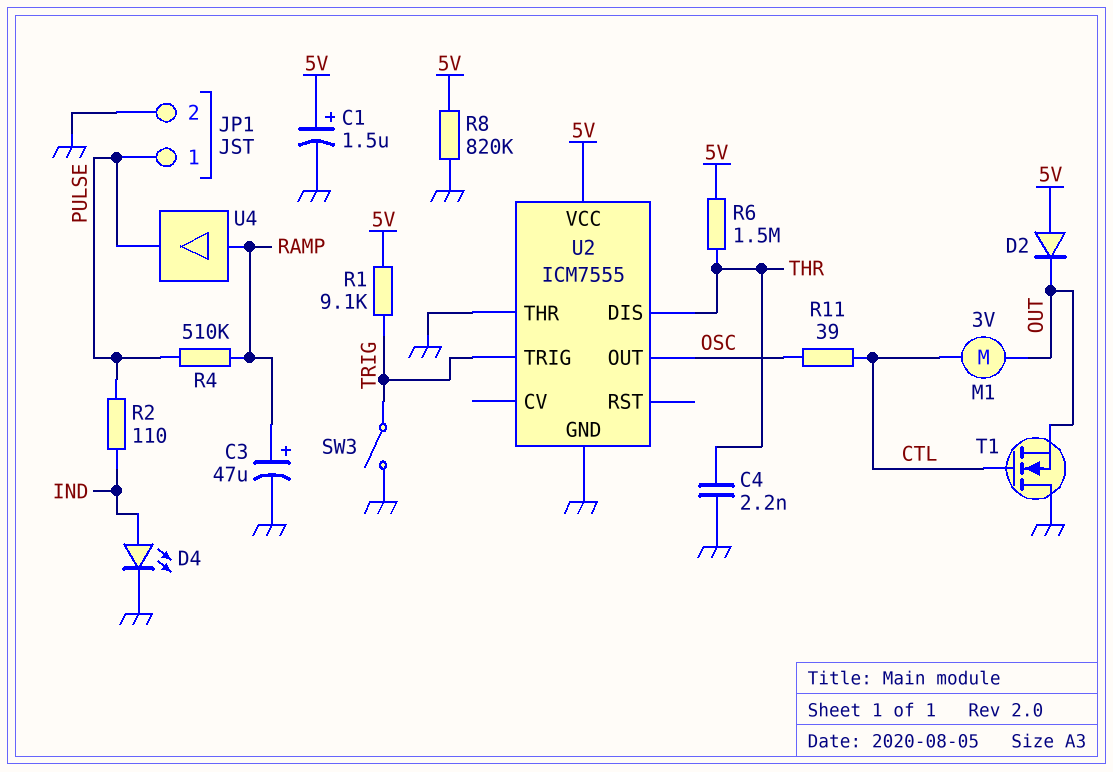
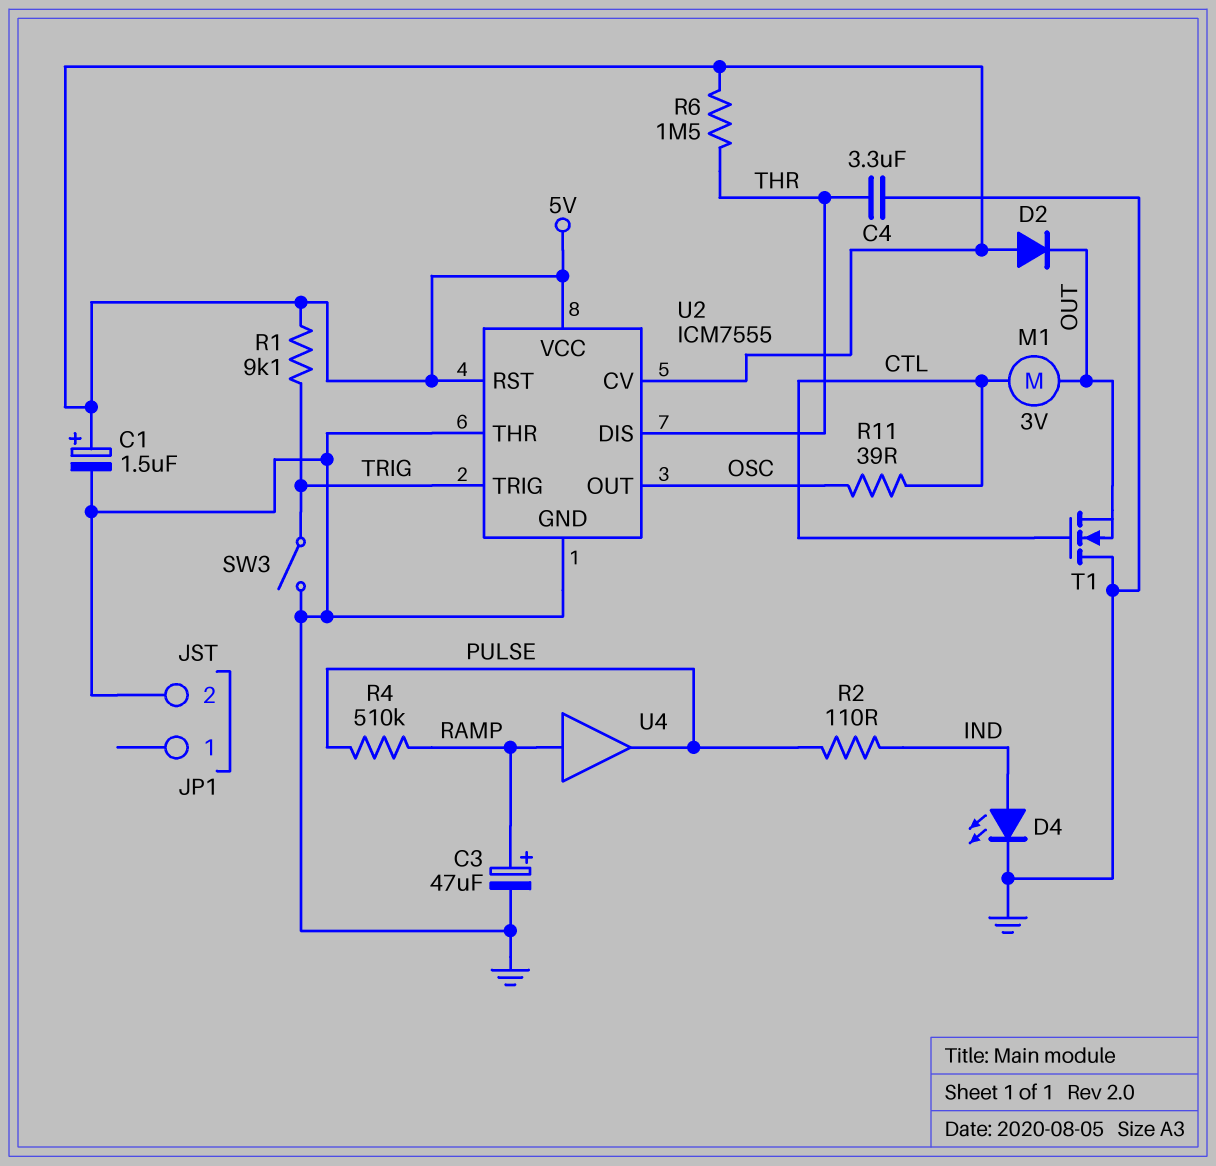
C4: 2.2nF (GND, THR) -> 3.3uF (GND, THR)
JP1 pin 1: PULSE -> none
R8: 820k (5V, GND) -> none
U2 pin CV: none -> 5V
U2 pin RST: none -> 5V

